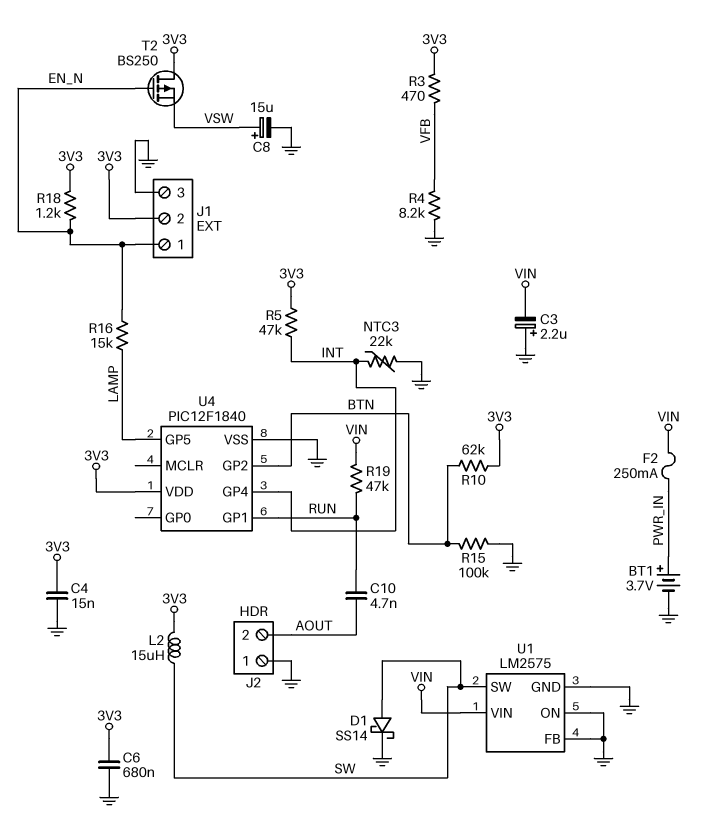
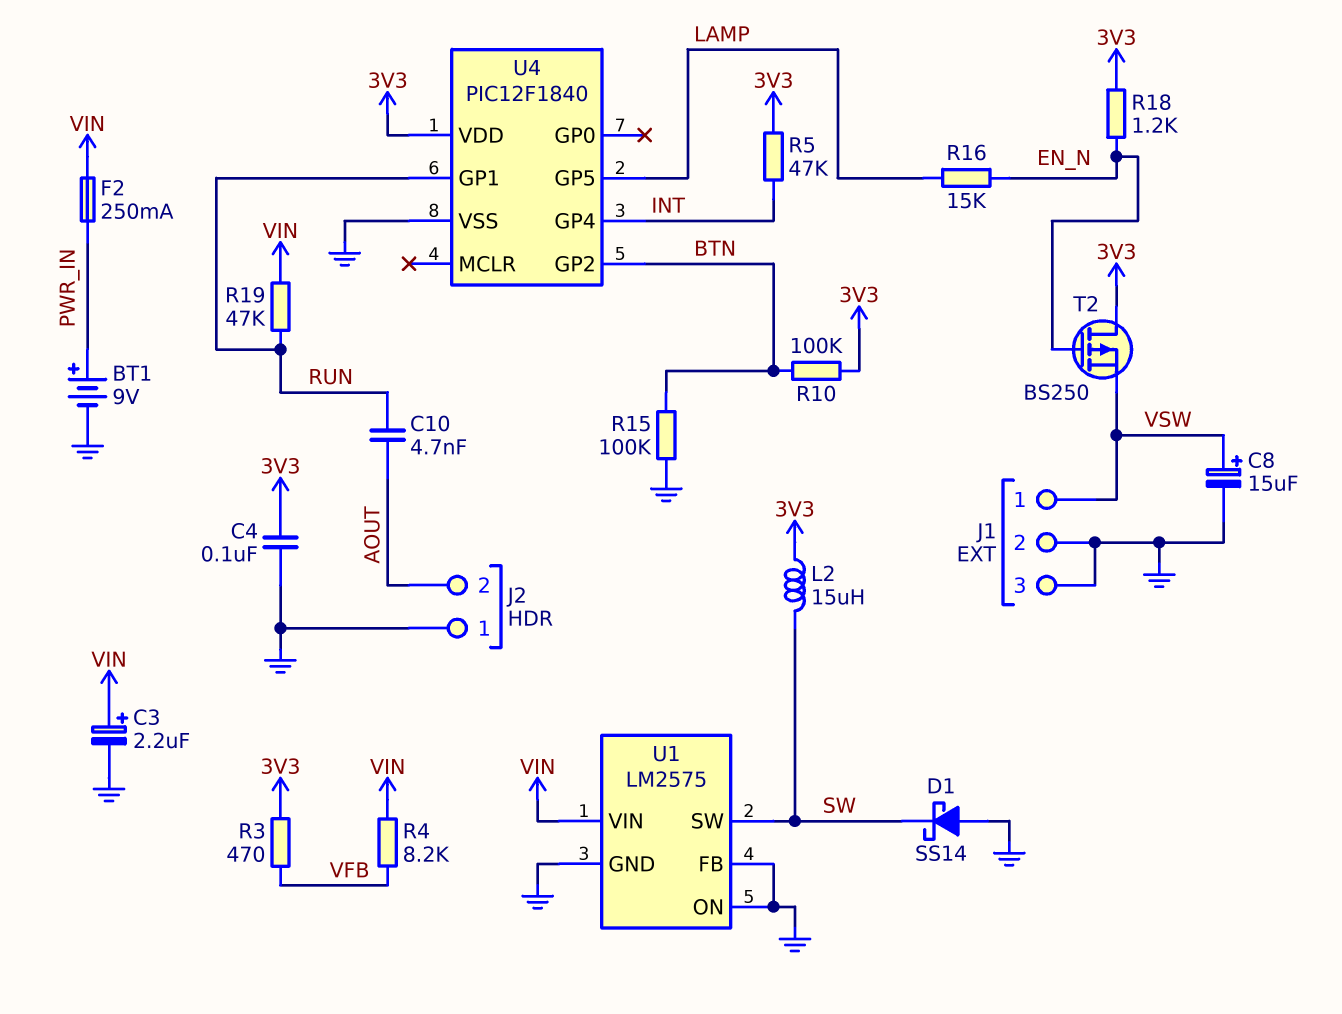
BT1: 3.7V (plus PWR_IN, minus GND) -> 9V (plus PWR_IN, minus GND)
C3: 2.2uF (plus GND, minus VIN) -> 2.2uF (plus VIN, minus GND)
C4: 15nF (3V3, GND) -> 100nF (3V3, GND)
C6: 680nF (3V3, GND) -> none
D1: schottky SS14 (A SW, K GND) -> schottky SS14 (A GND, K SW)
J1 pin 1: EN_N -> VSW
J1 pin 2: 3V3 -> GND
NTC3: 22k (GND, INT) -> none
R4: 8.2k (GND, VFB) -> 8.2k (VFB, VIN)
R10: 62k (3V3, BTN) -> 100k (3V3, BTN)

